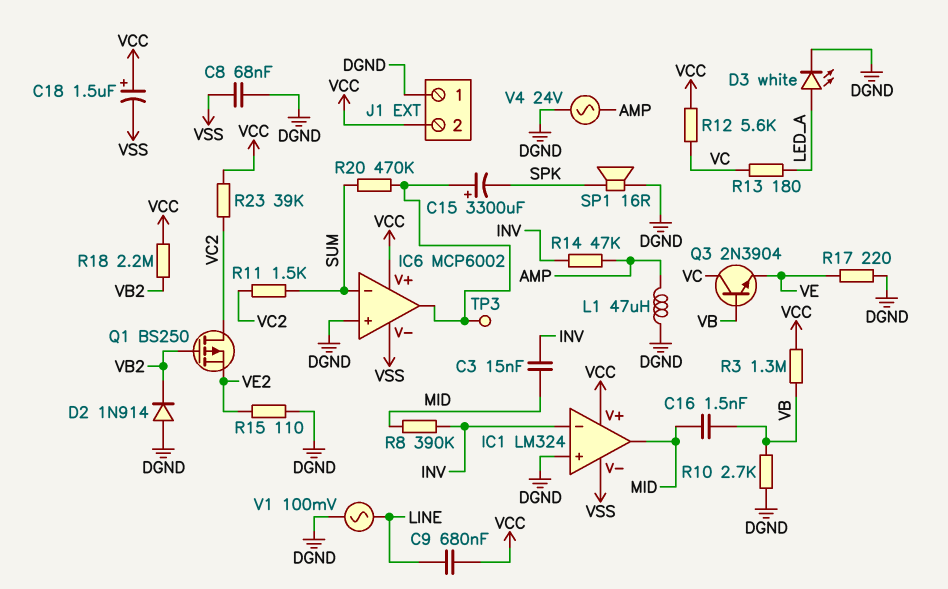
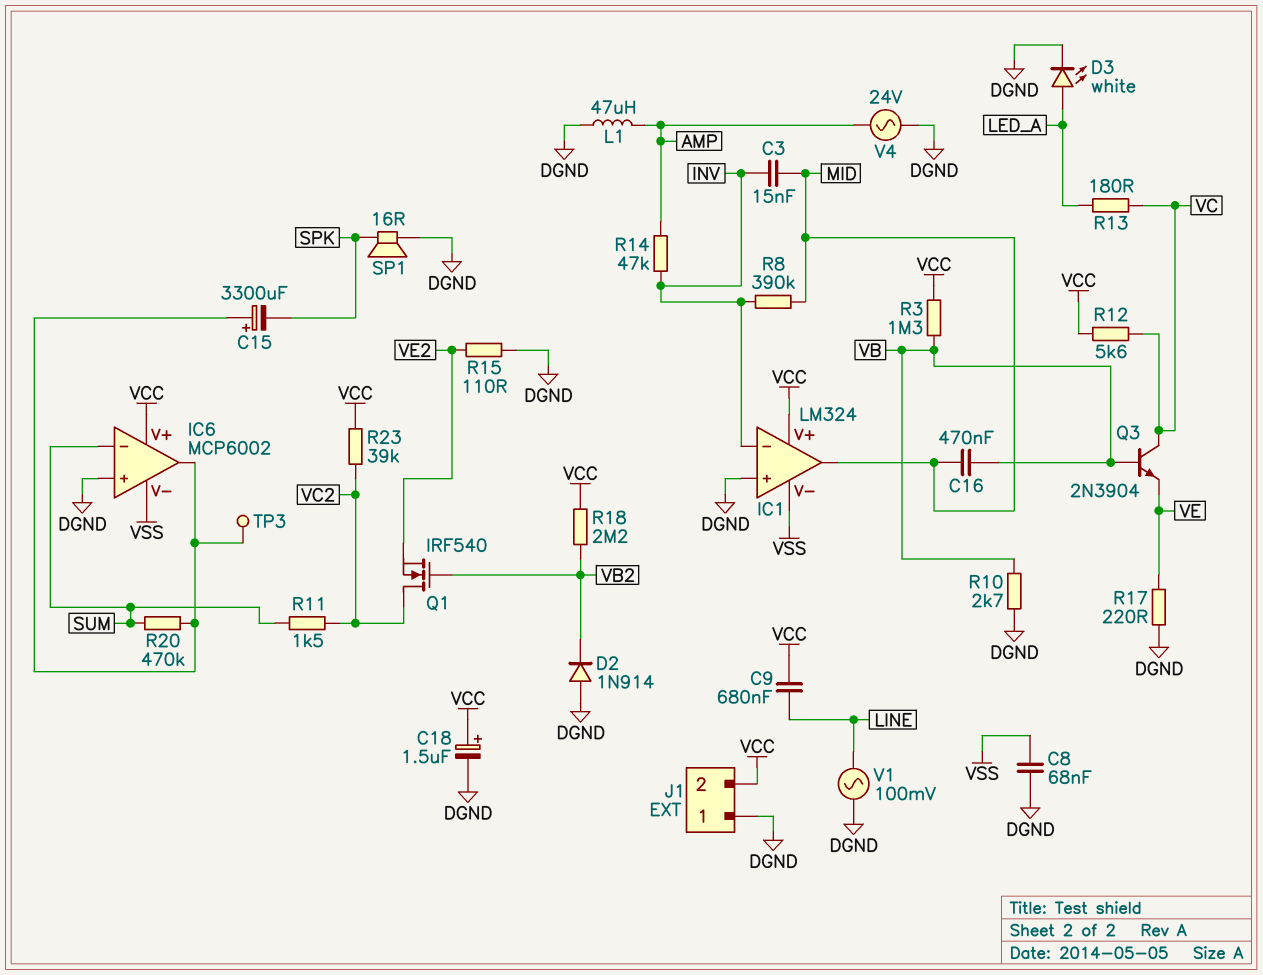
C16: 1.5nF (MID, VB) -> 470nF (MID, VB)
C18: 1.5uF (plus VCC, minus VSS) -> 1.5uF (plus VCC, minus DGND)
Q1: PMOS BS250 (G VB2, D VC2, S VE2) -> NMOS IRF540 (G VB2, D VC2, S VE2)

